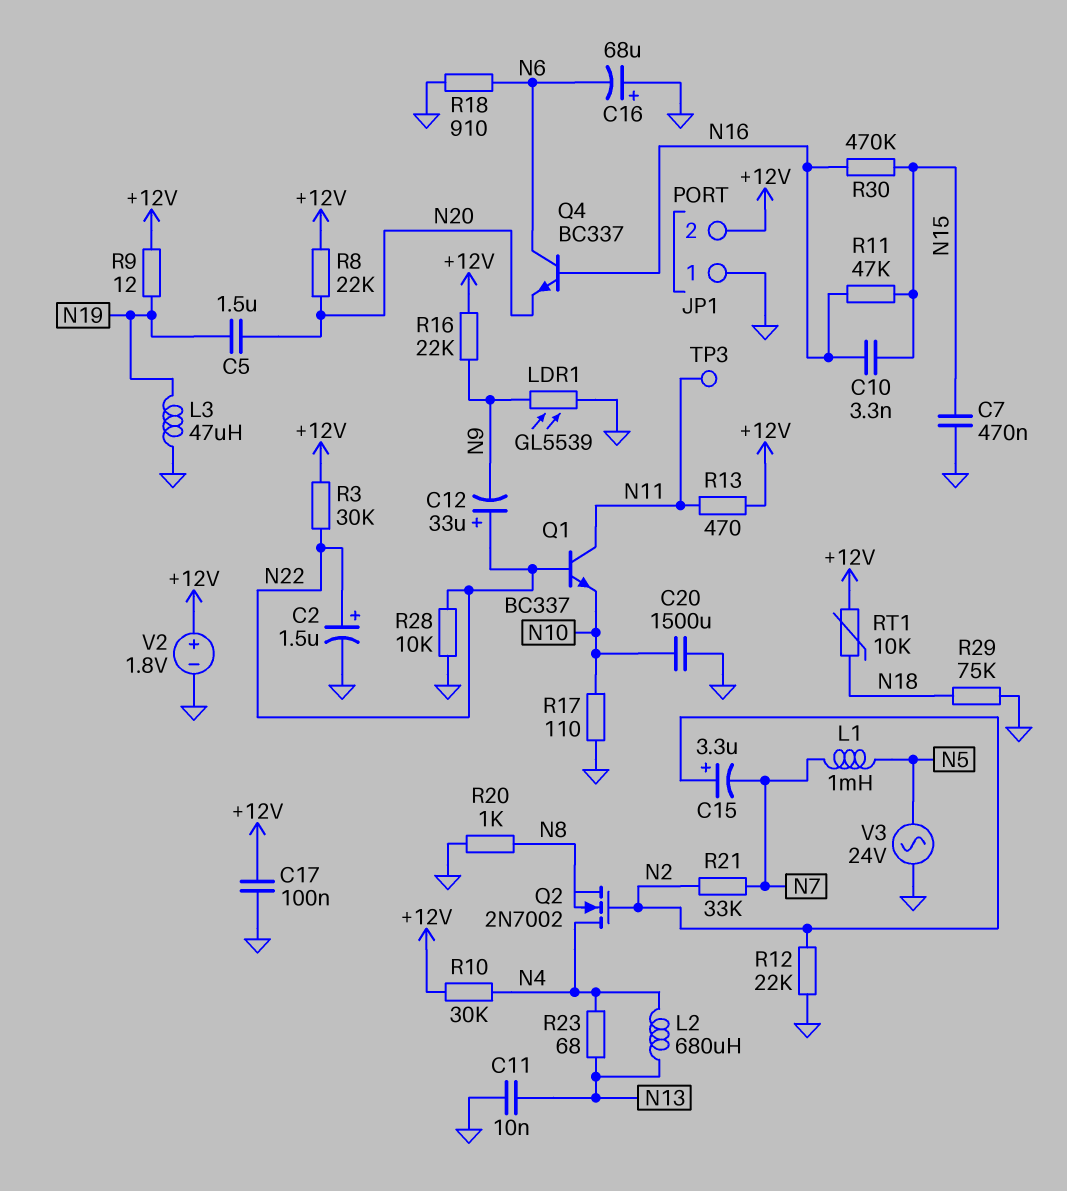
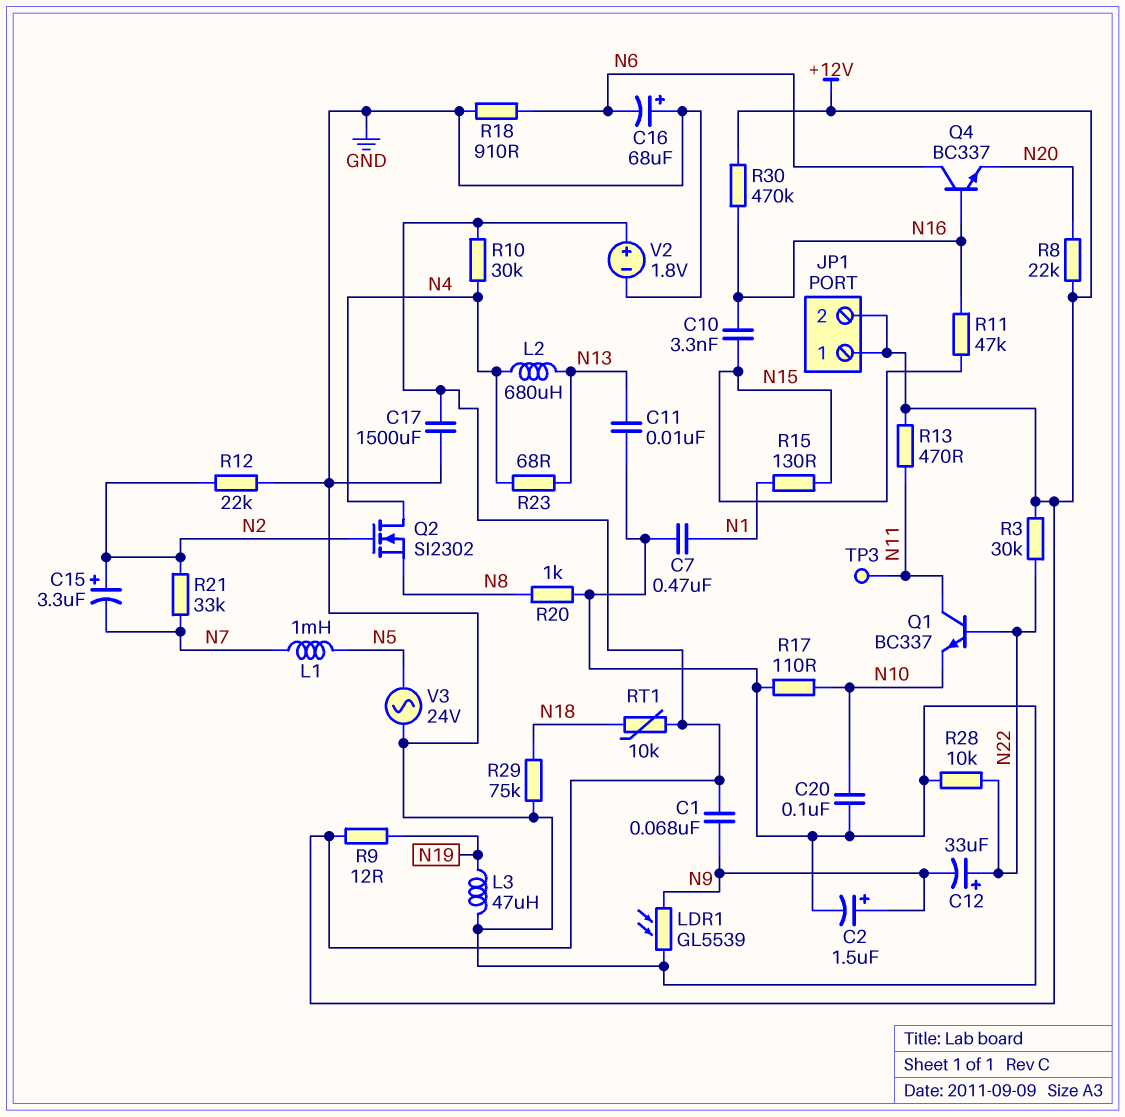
C1: none -> 68nF (+12V, N9)
C2: 1.5uF (plus N22, minus GND) -> 1.5uF (plus N9, minus GND)
C5: 1.5uF (N19, N20) -> none
C7: 470nF (GND, N15) -> 470nF (GND, N1)
C17: 100nF (+12V, GND) -> 1500uF (+12V, GND)
C20: 1500uF (GND, N10) -> 100nF (GND, N10)
JP1 pin 1: GND -> +12V
Q2: NMOS 2N7002 (G N2, D N4, S N8) -> NMOS SI2302 (G N2, D N4, S N8)
R15: none -> 130 (N1, N15)
R16: 22k (+12V, N9) -> none
R30: 470k (N15, N16) -> 470k (+12V, N16)

